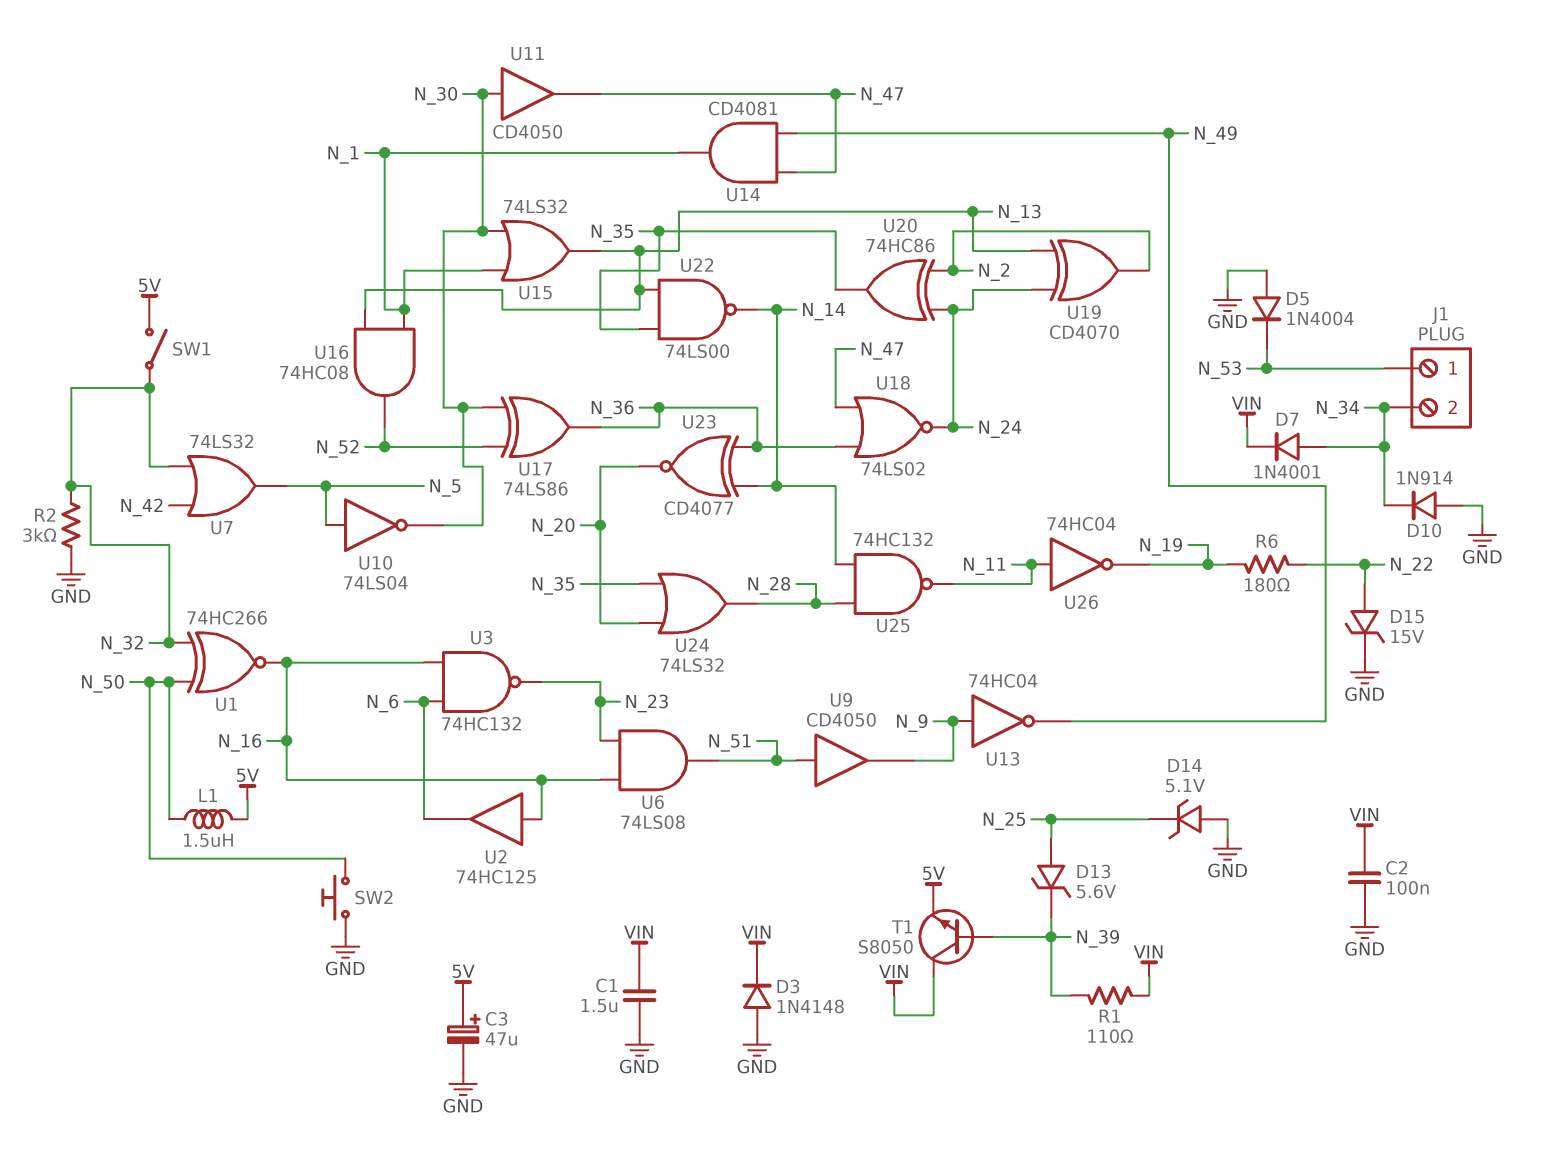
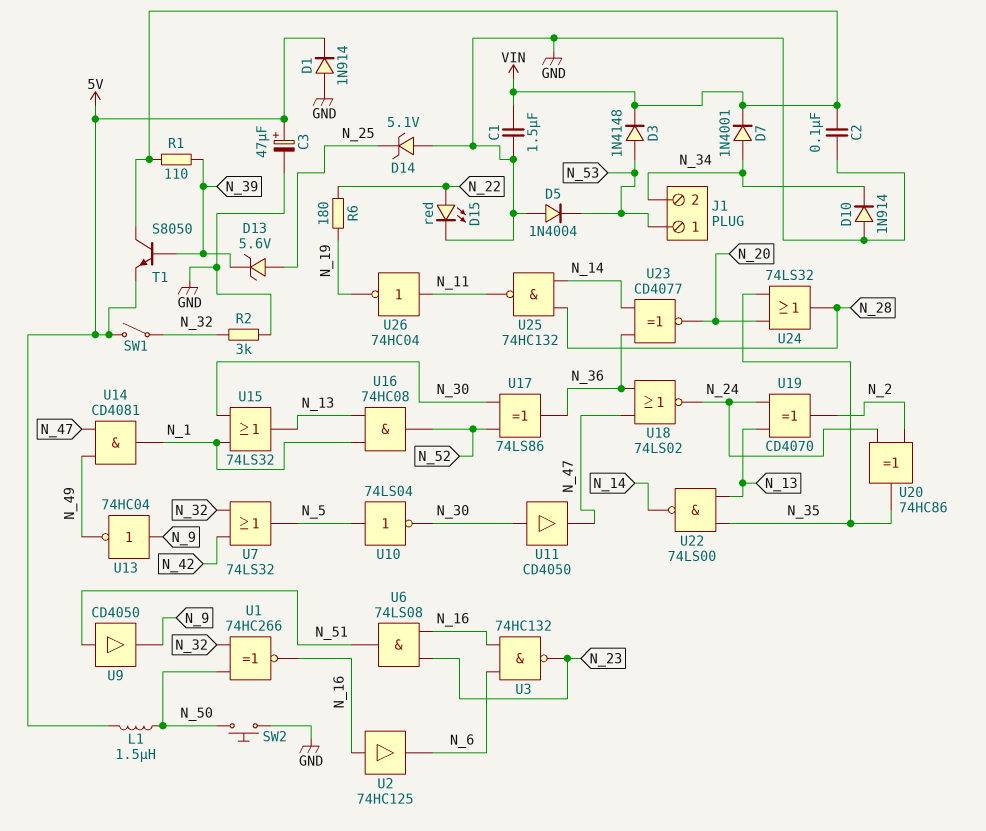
D1: none -> diode 1N914 (A GND, K 5V)
D3: diode 1N4148 (A GND, K VIN) -> diode 1N4148 (A N_53, K VIN)
D15: zener 15V (A N_22, K GND) -> LED red (A N_22, K GND)

